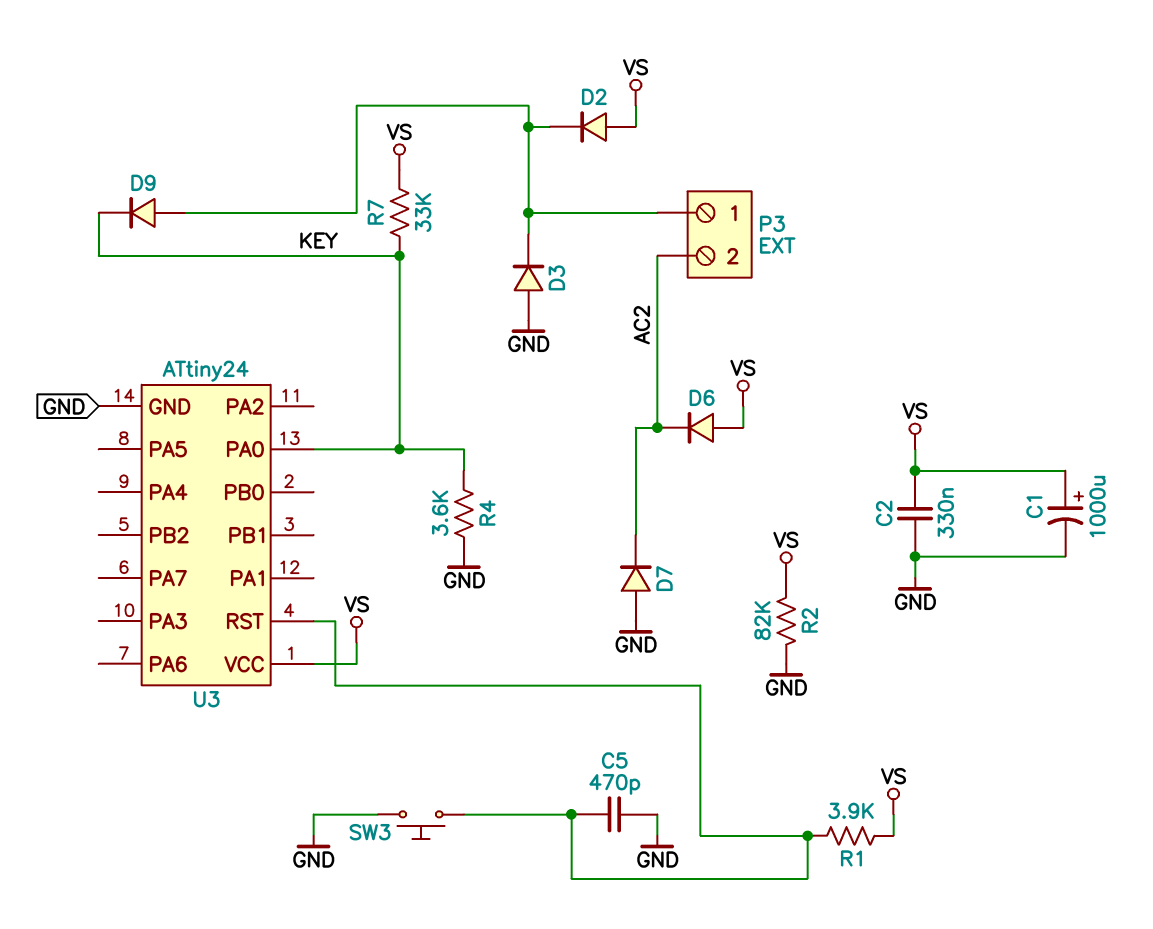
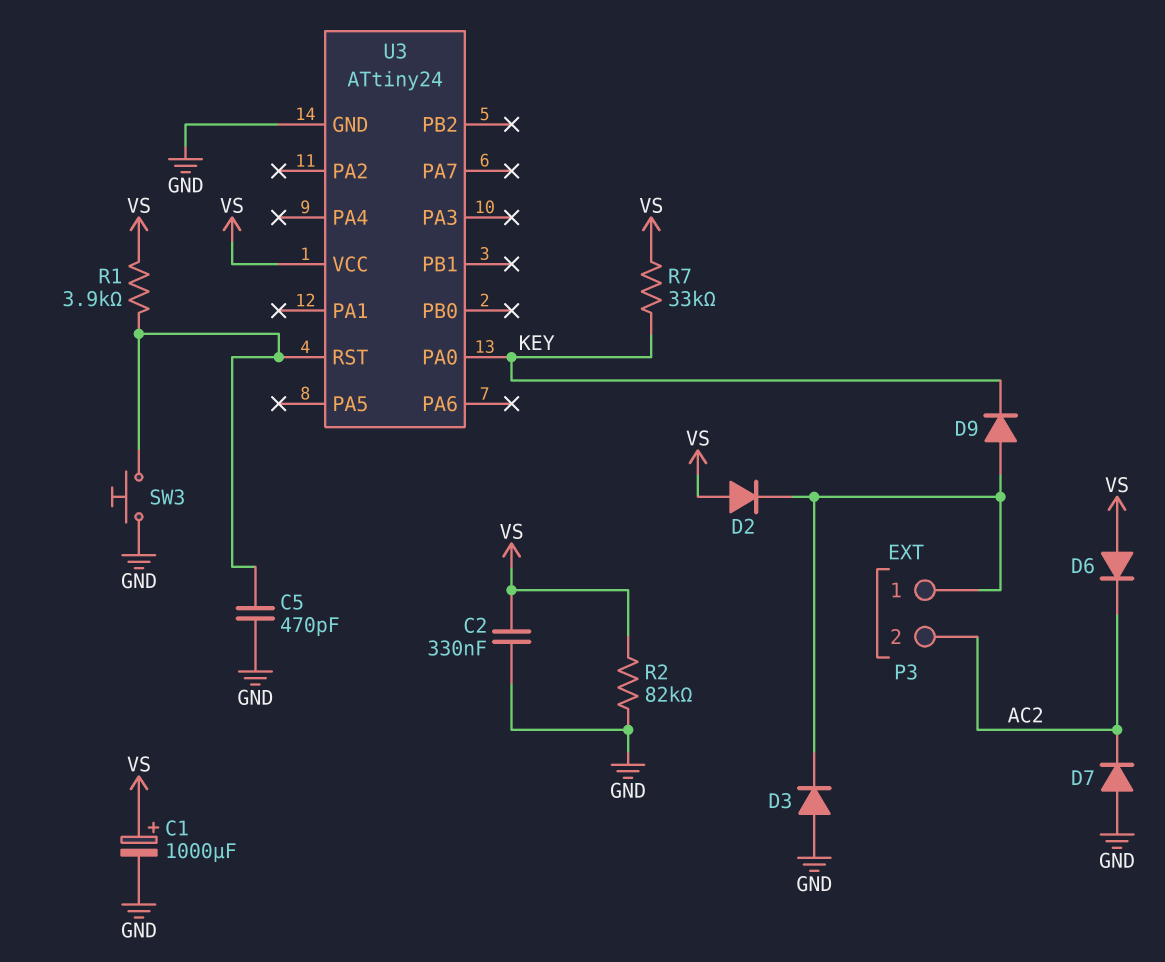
R4: 3.6k (GND, KEY) -> none

